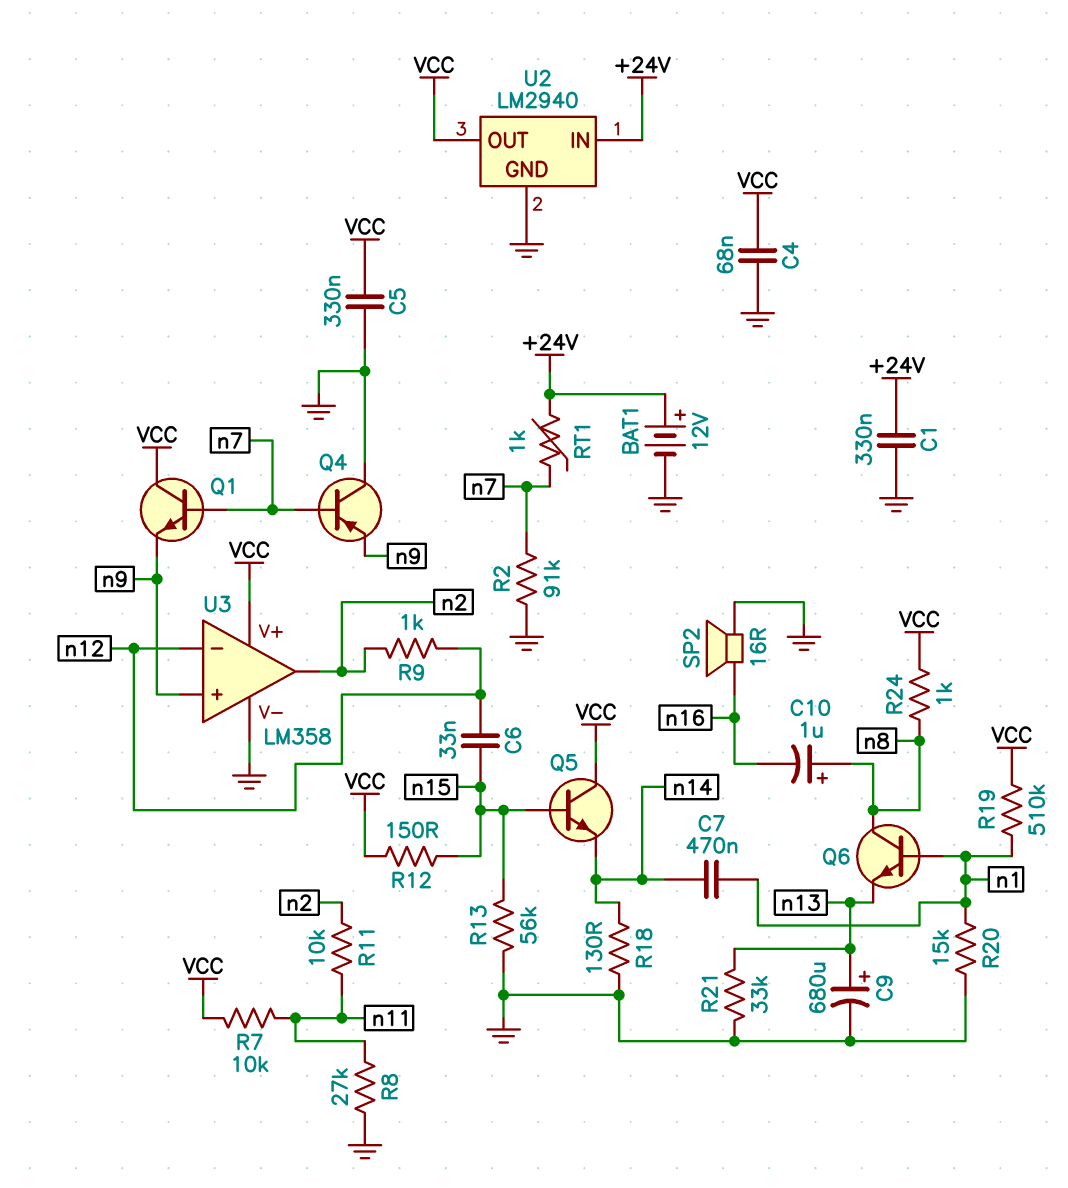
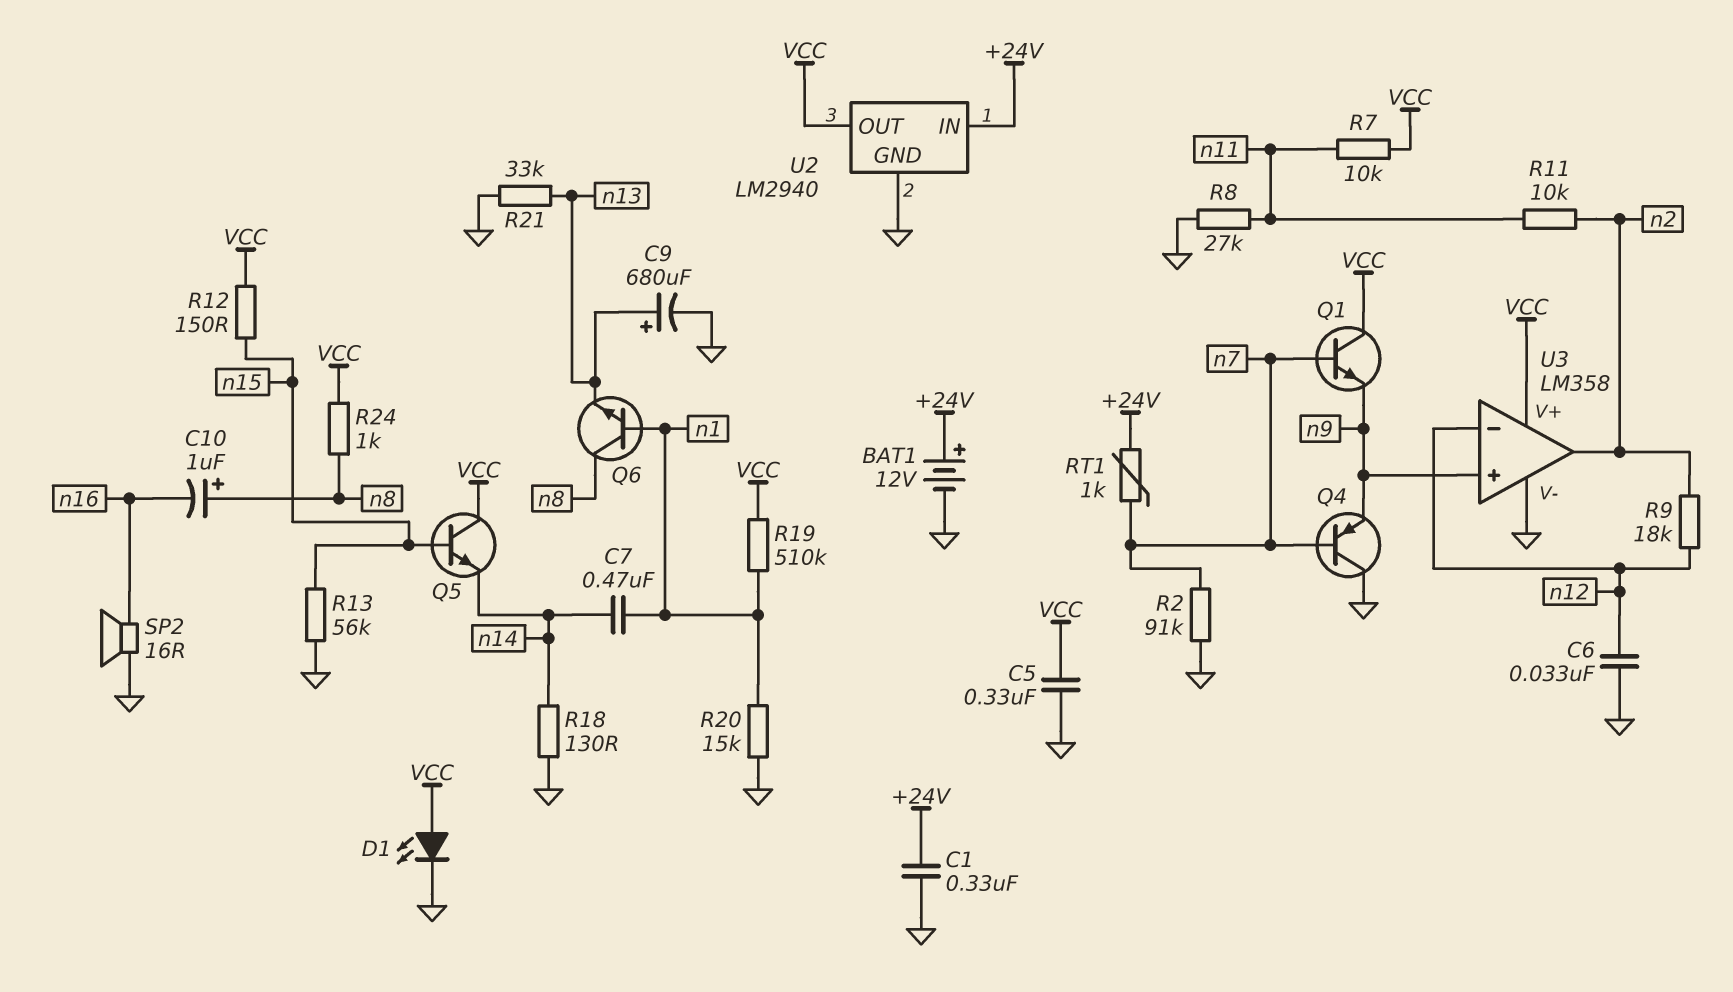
C4: 68nF (GND, VCC) -> none
C6: 33nF (n12, n15) -> 33nF (GND, n12)
D1: none -> LED (A VCC, K GND)
R9: 1k (n2, n12) -> 18k (n2, n12)

